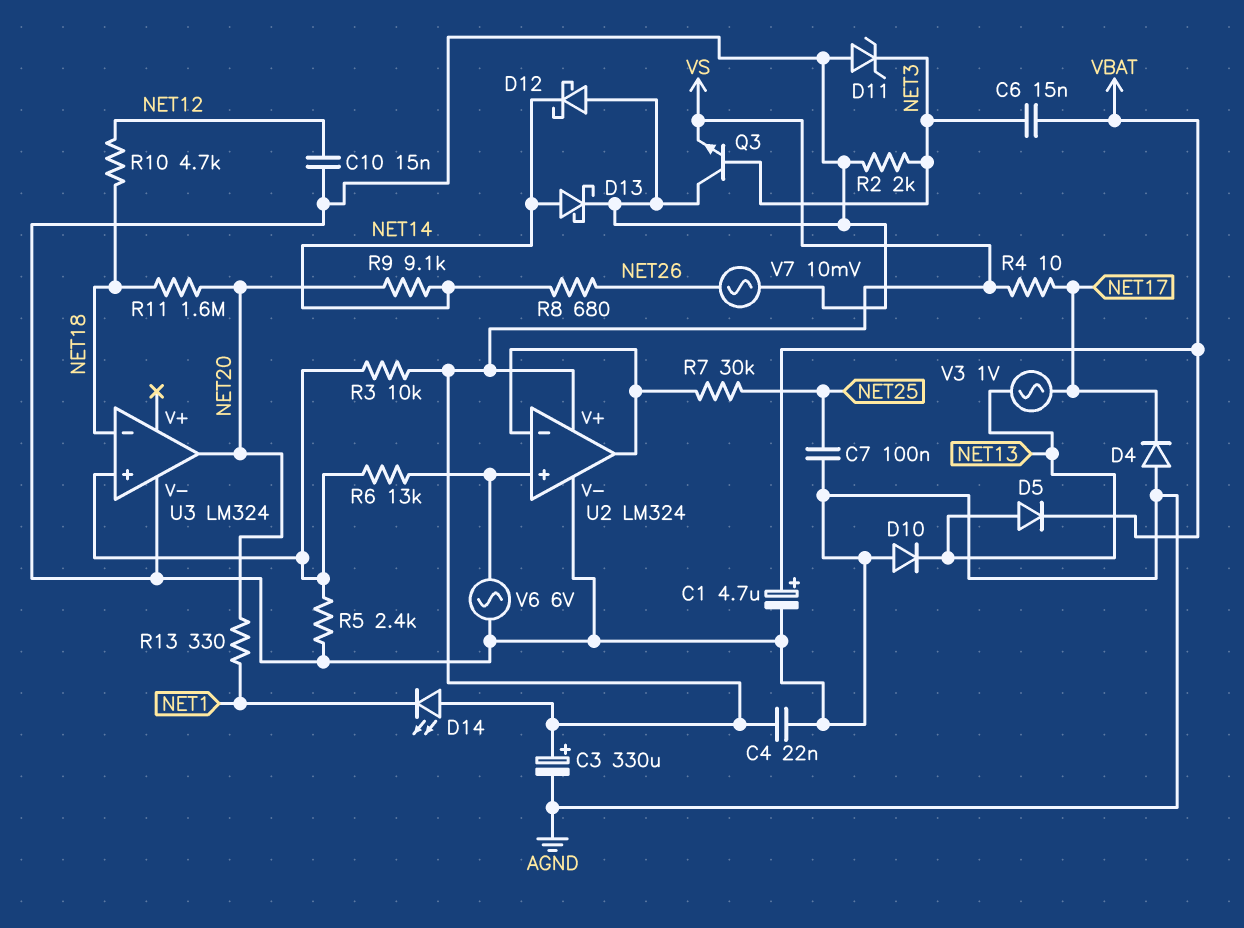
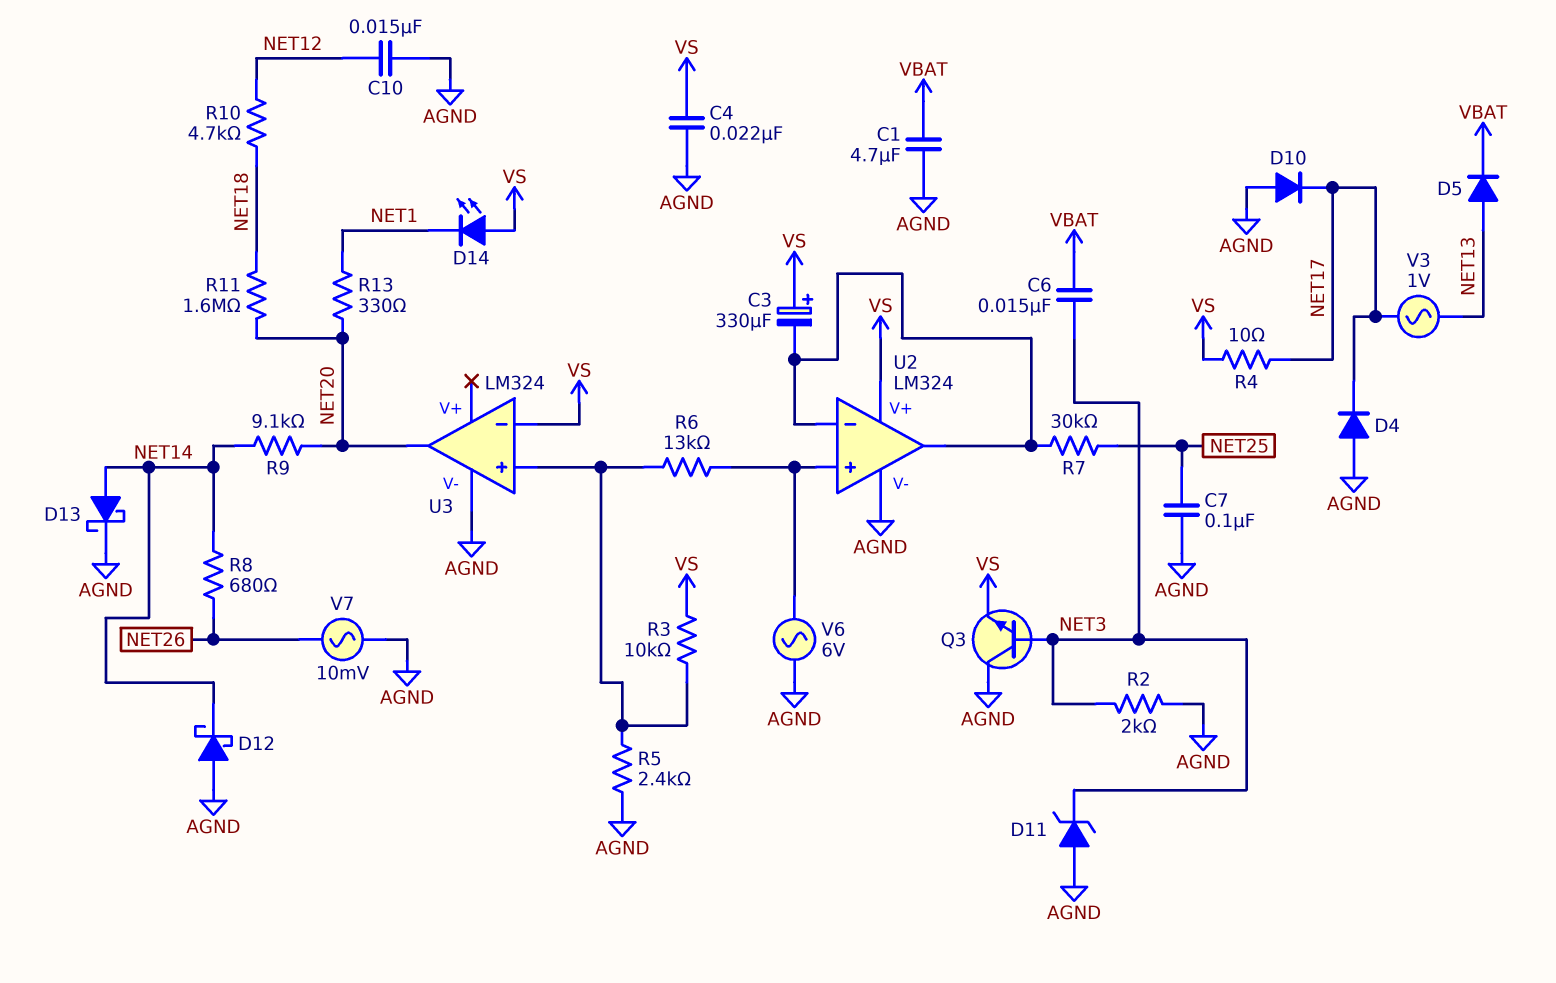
C1: 4.7uF (plus VBAT, minus AGND) -> 4.7uF (AGND, VBAT)
C3: 330uF (plus VS, minus AGND) -> 330uF (plus VS, minus U2/in-)
D10: diode (A AGND, K NET13) -> diode (A AGND, K NET17)
U3 pin in-: NET18 -> VS

